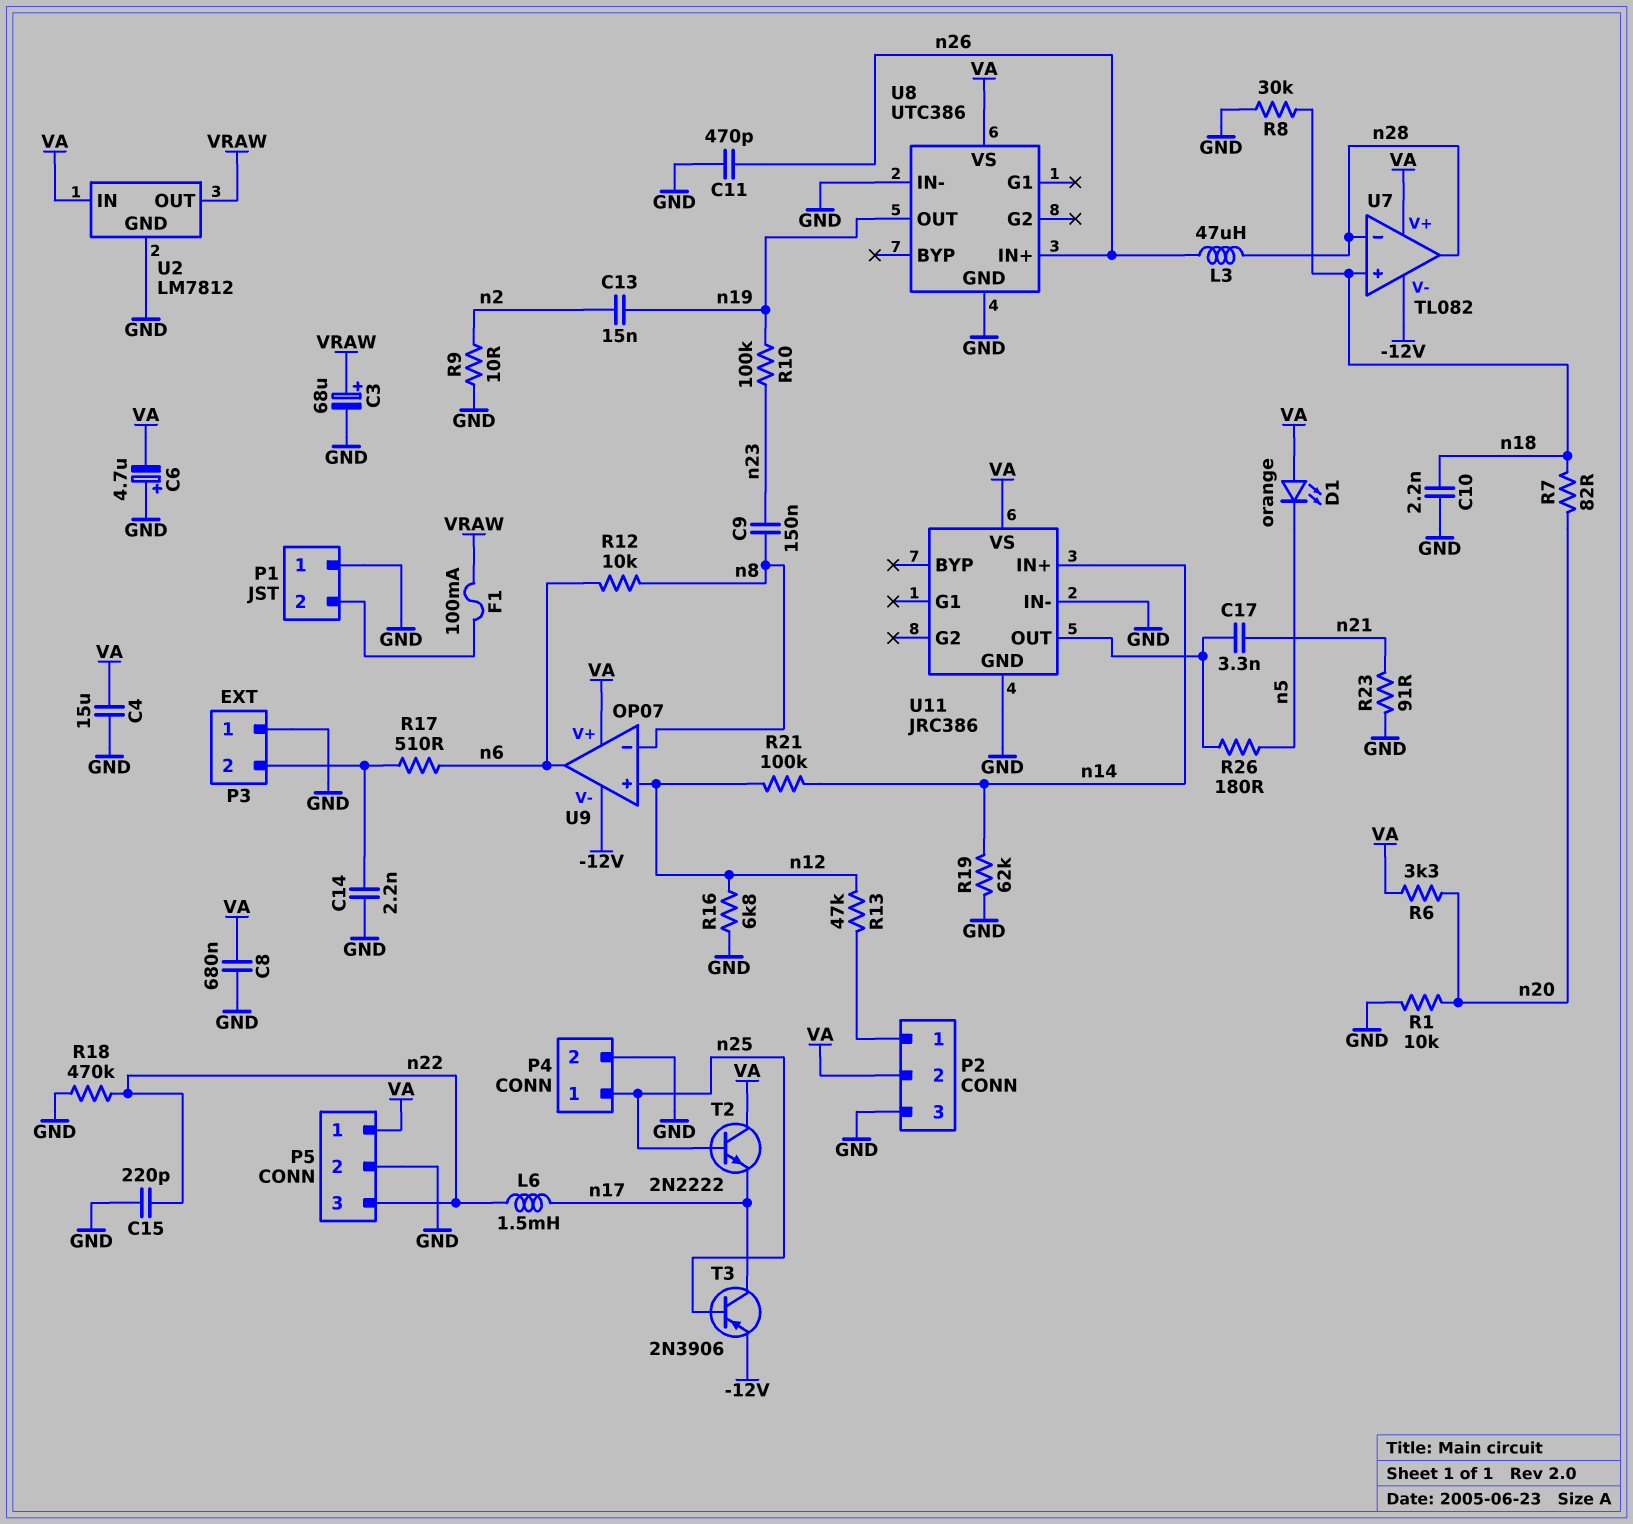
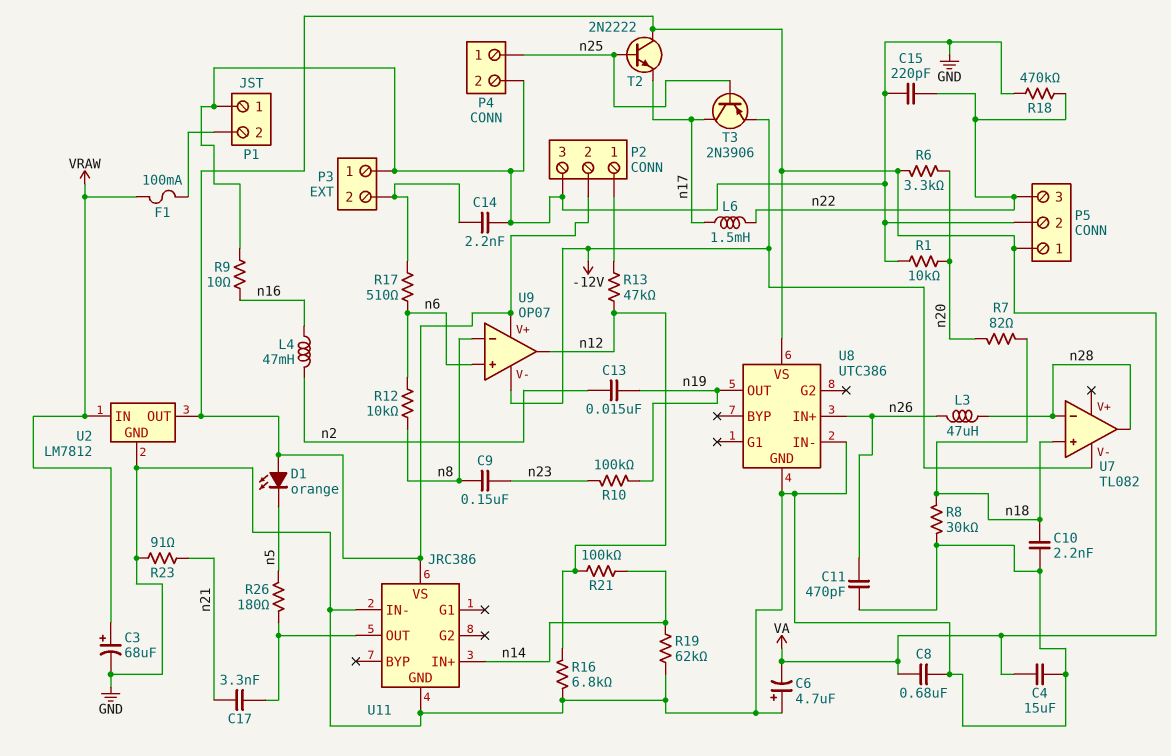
L4: none -> 47mH (n2, n16)
R9: 10 (GND, n2) -> 10 (GND, n16)
U2 pin IN: VA -> VRAW
U2 pin OUT: VRAW -> VA
U7 pin V+: VA -> none
U9 pin in+: n12 -> n6
U9 pin out: n6 -> n12

